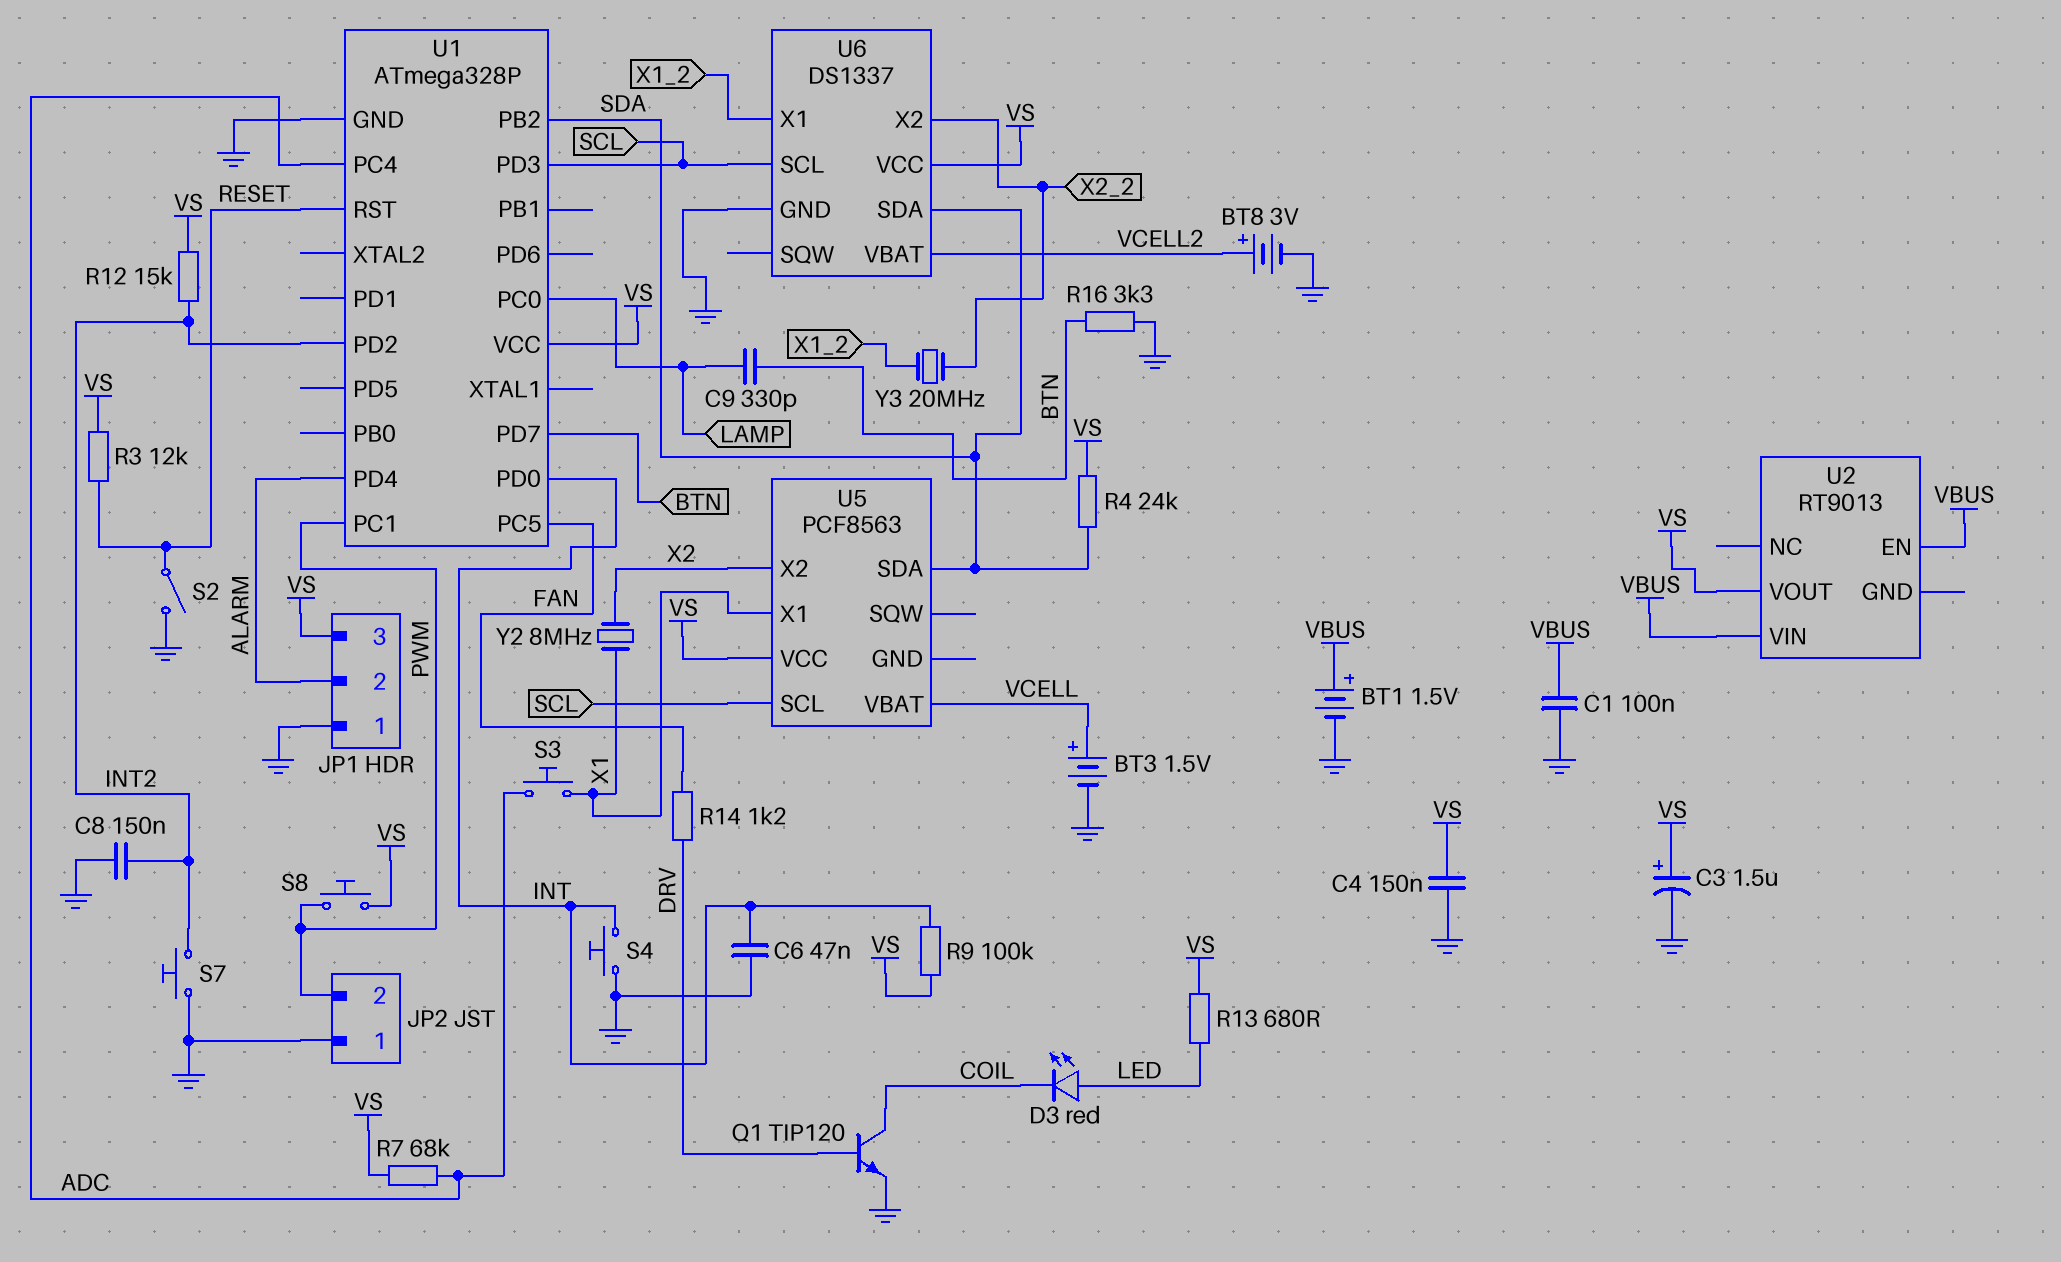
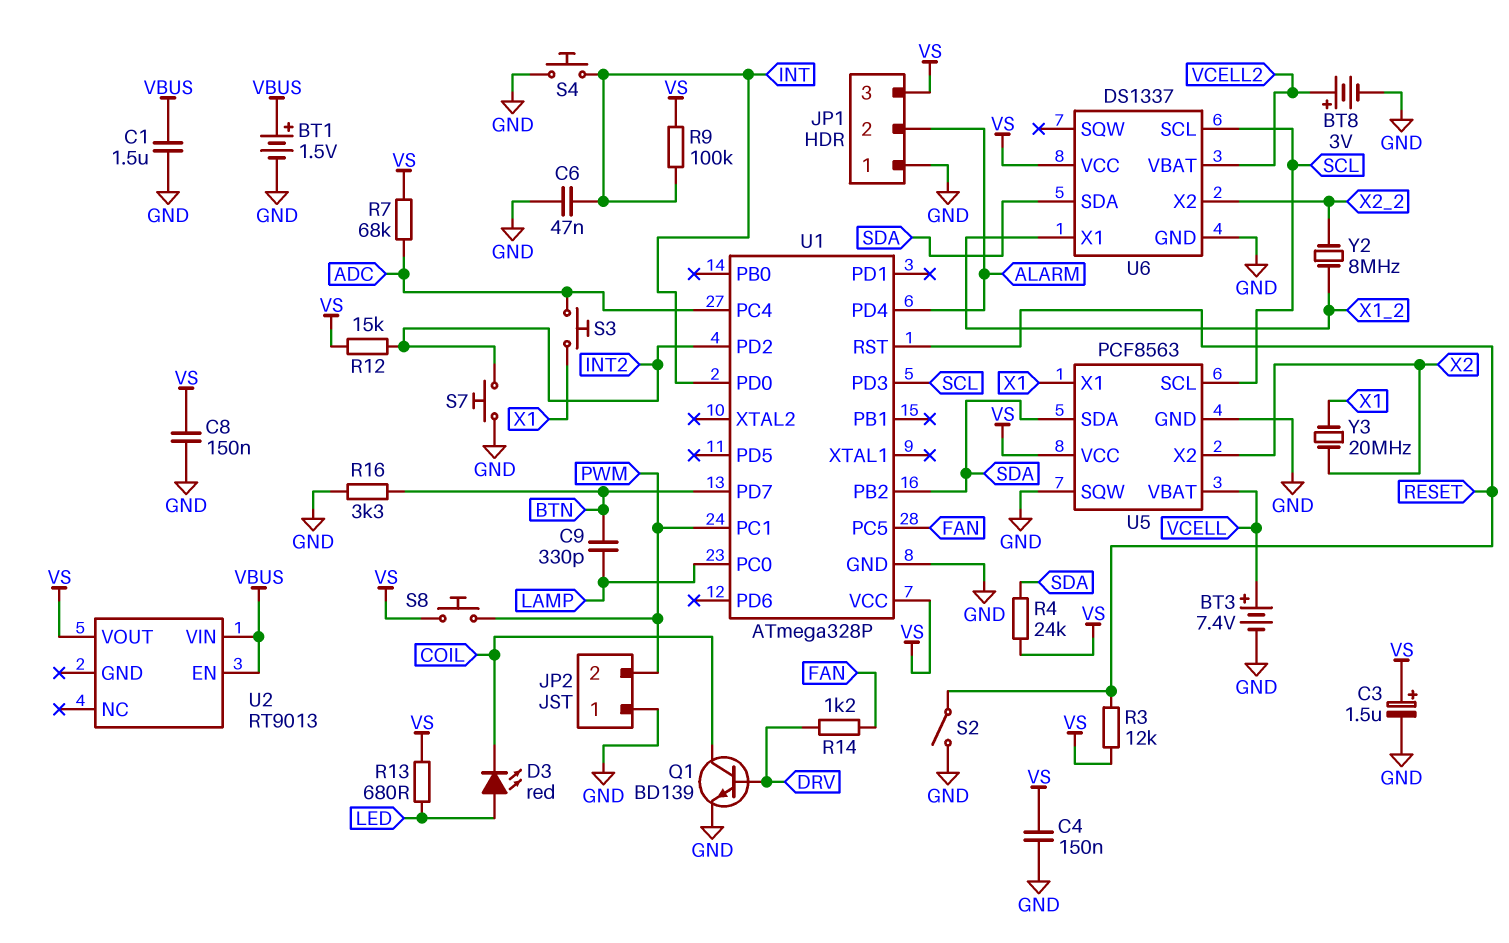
BT3: 1.5V (plus VCELL, minus GND) -> 7.4V (plus VCELL, minus GND)
C1: 100nF (GND, VBUS) -> 1.5uF (GND, VBUS)
C8: 150nF (GND, INT2) -> 150nF (GND, VS)
Q1: NPN TIP120 (B DRV, C COIL, E GND) -> NPN BD139 (B DRV, C COIL, E GND)
U5 pin GND: none -> GND
U5 pin SQW: none -> GND
Y2: 8MHz (X1, X2) -> 8MHz (X1_2, X2_2)
Y3: 20MHz (X1_2, X2_2) -> 20MHz (X1, X2)

